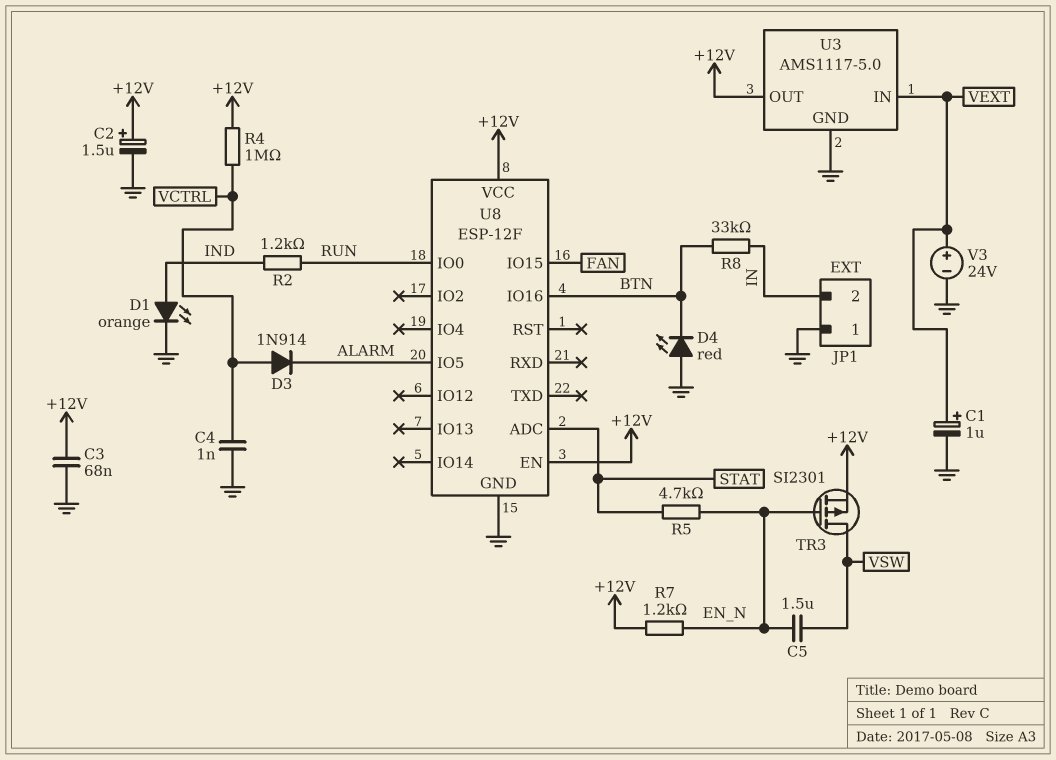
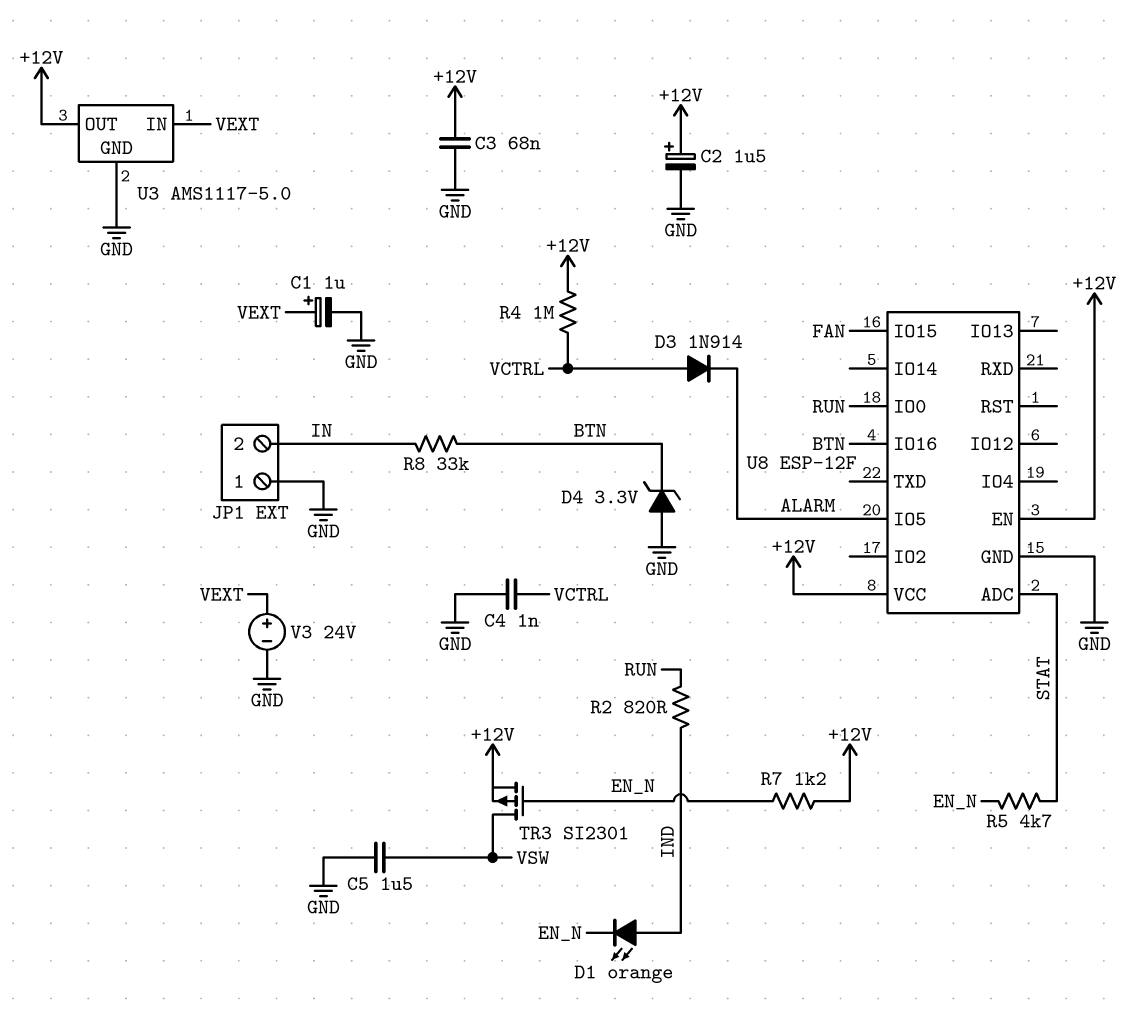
C5: 1.5uF (EN_N, VSW) -> 1.5uF (GND, VSW)
D1: LED orange (A IND, K GND) -> LED orange (A IND, K EN_N)
D4: LED red (A GND, K BTN) -> zener 3.3V (A GND, K BTN)
R2: 1.2k (IND, RUN) -> 820 (IND, RUN)

